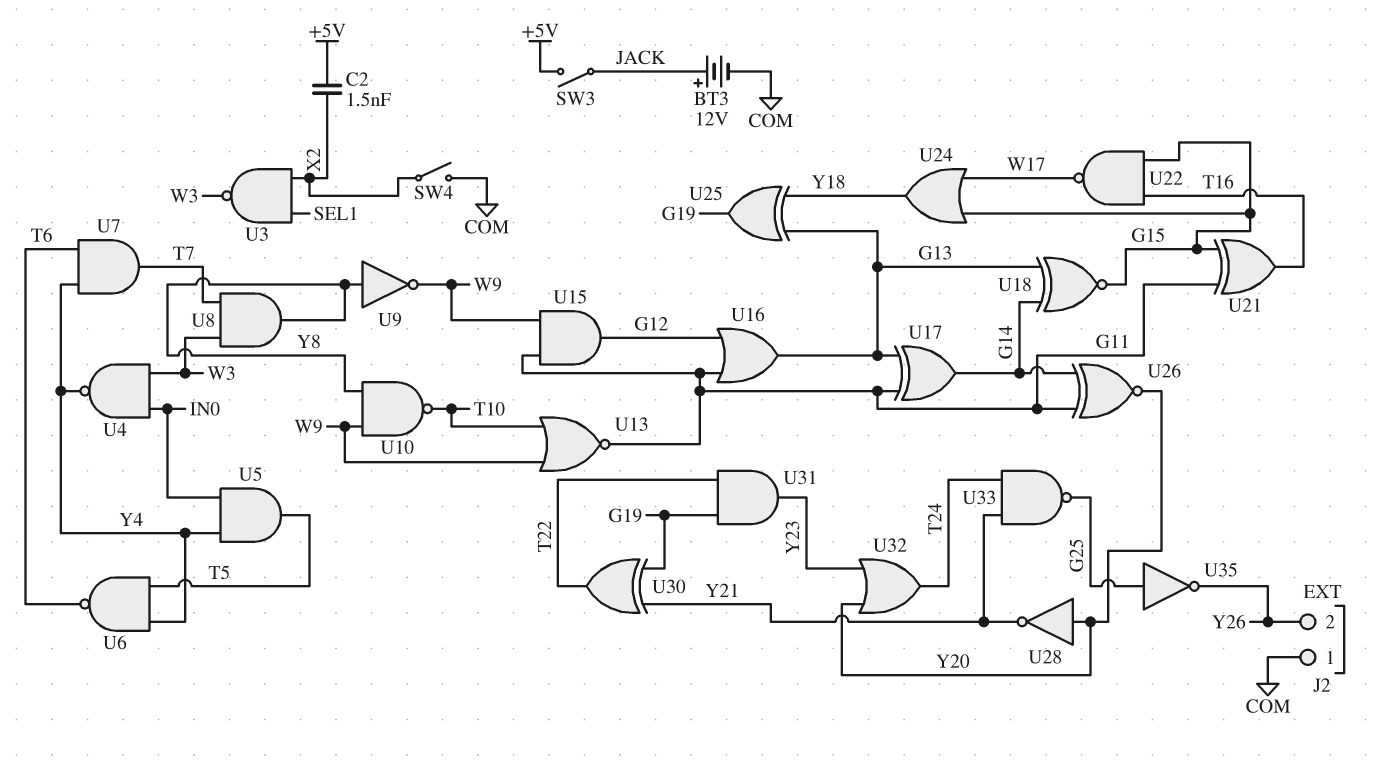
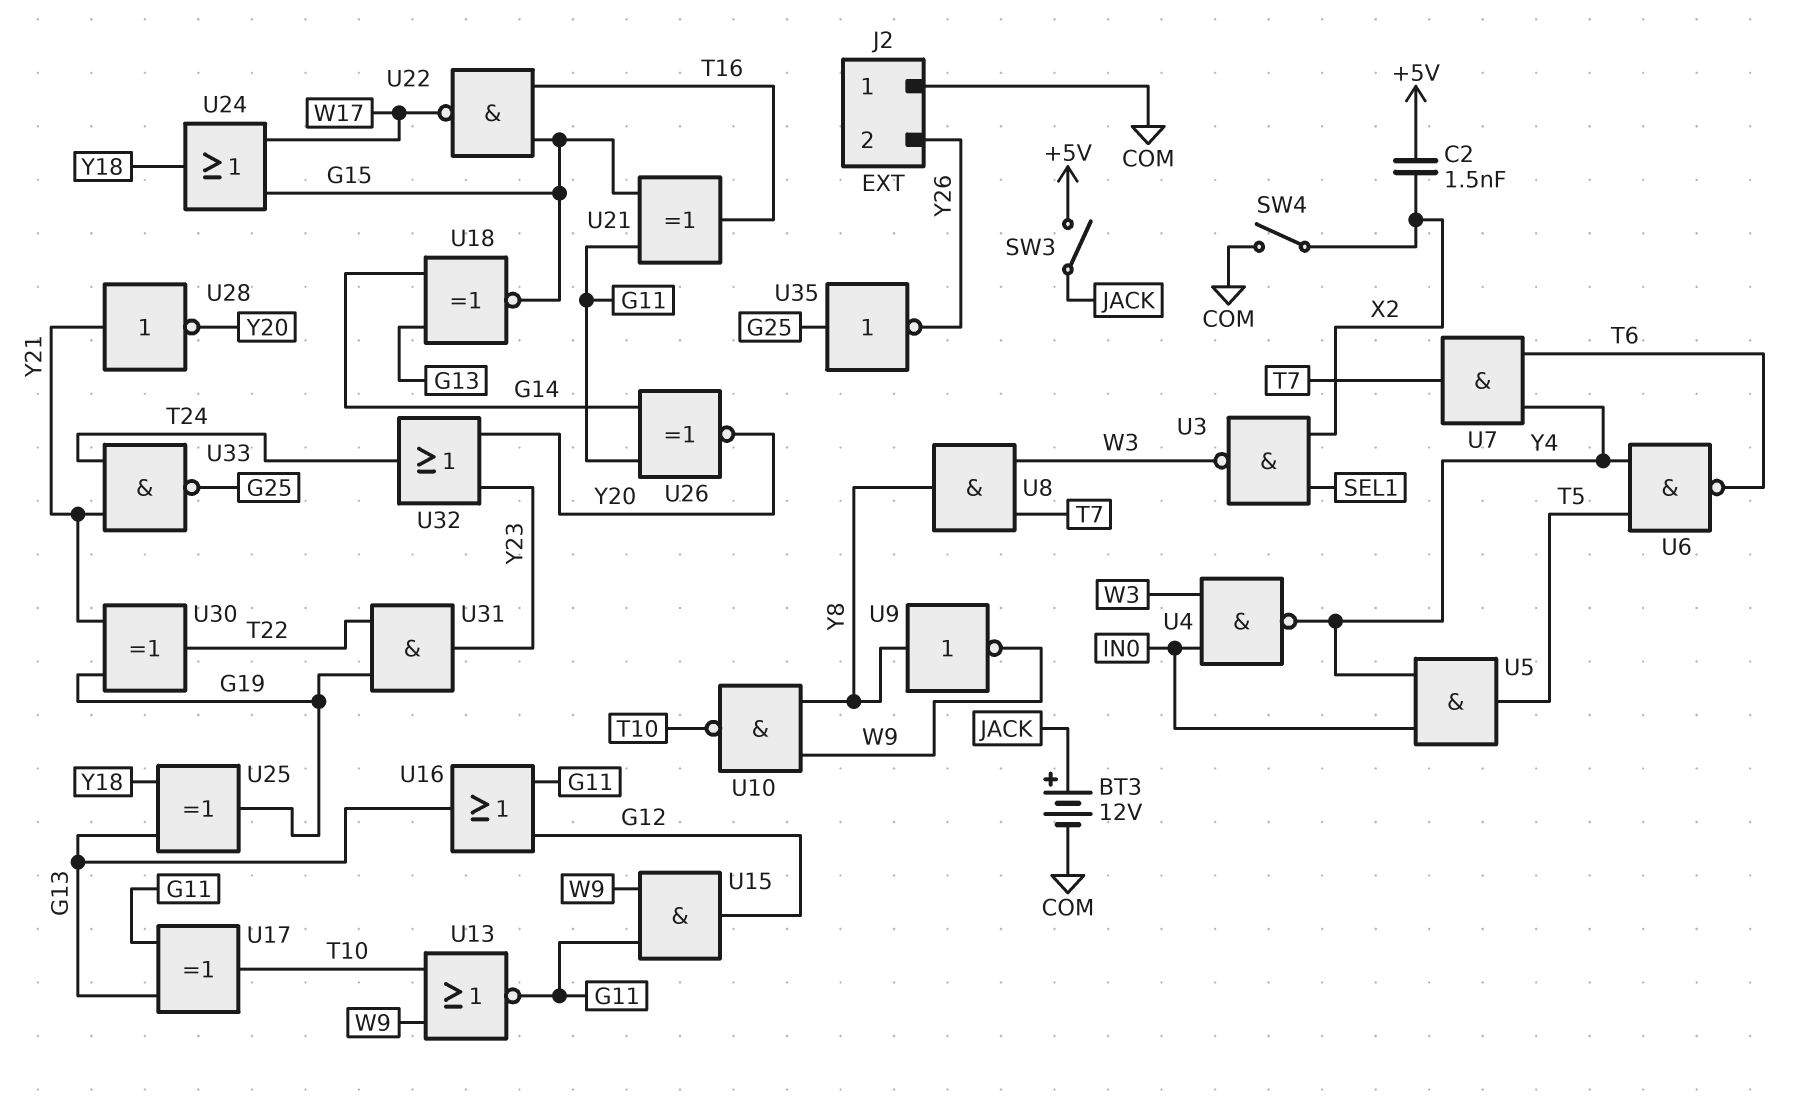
U17: XOR (in G11, in G13, out G14) -> XOR (in G11, in G13, out T10)
U28: NOT (in Y20, out Y21) -> NOT (in Y21, out Y20)

